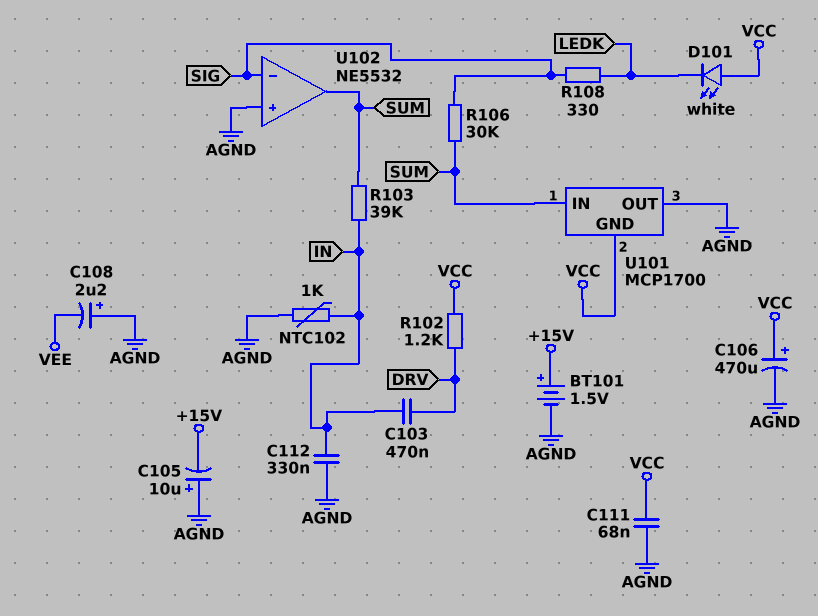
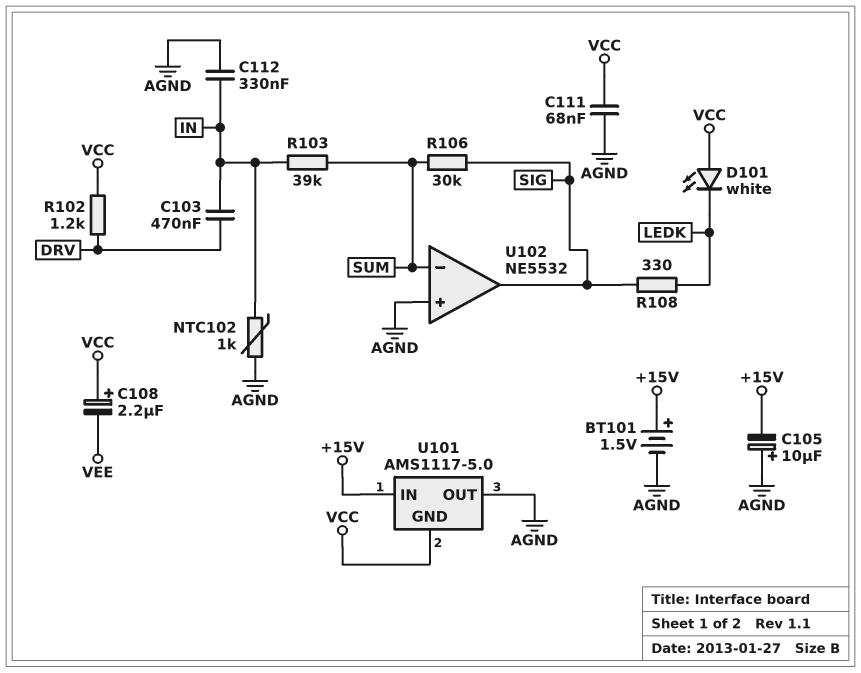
C106: 470uF (plus VCC, minus AGND) -> none
C108: 2.2uF (plus AGND, minus VEE) -> 2.2uF (plus VCC, minus VEE)
U101: MCP1700 -> AMS1117-5.0
U101 pin IN: SUM -> +15V
U102 pin in-: SIG -> SUM
U102 pin out: SUM -> SIG

